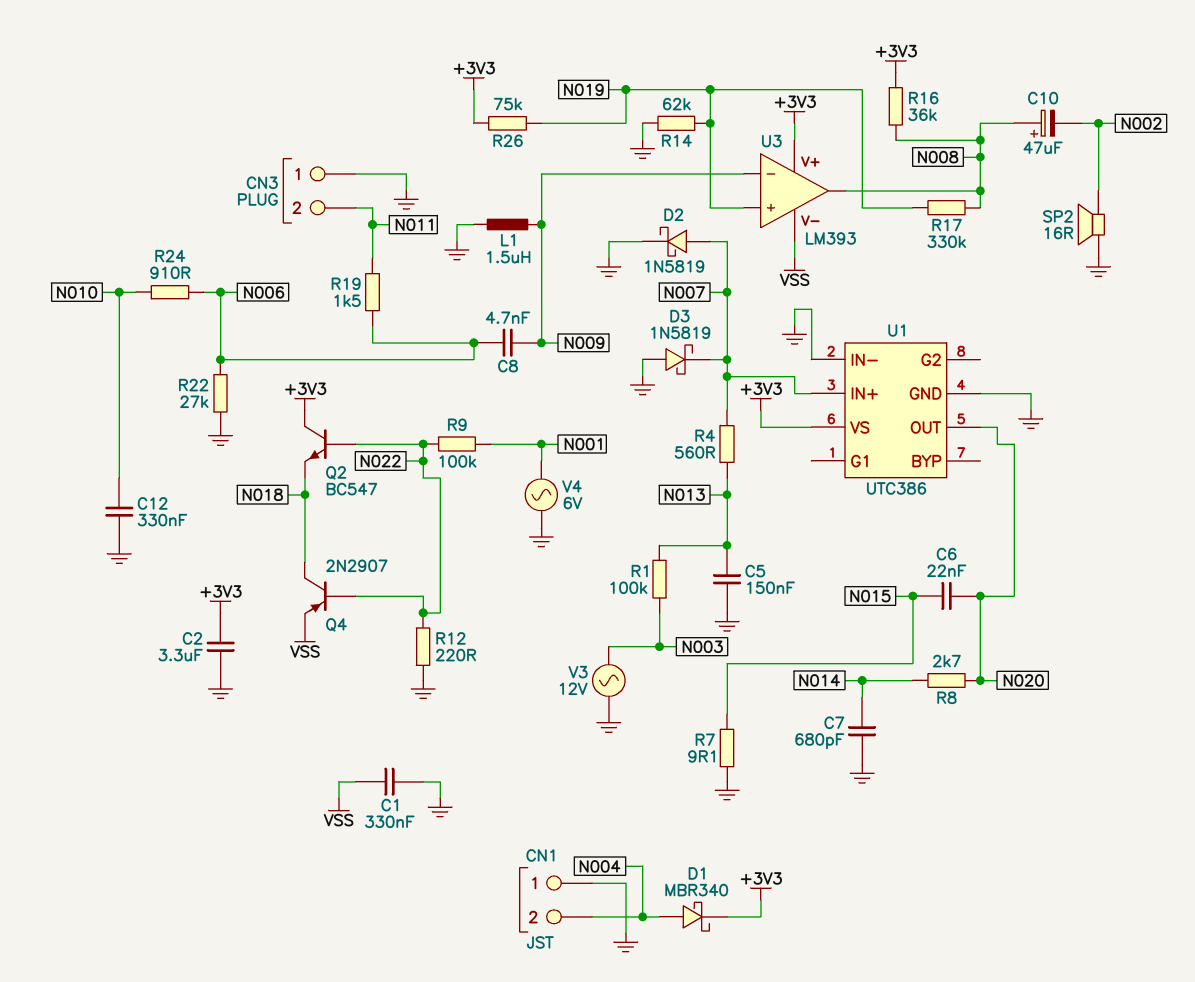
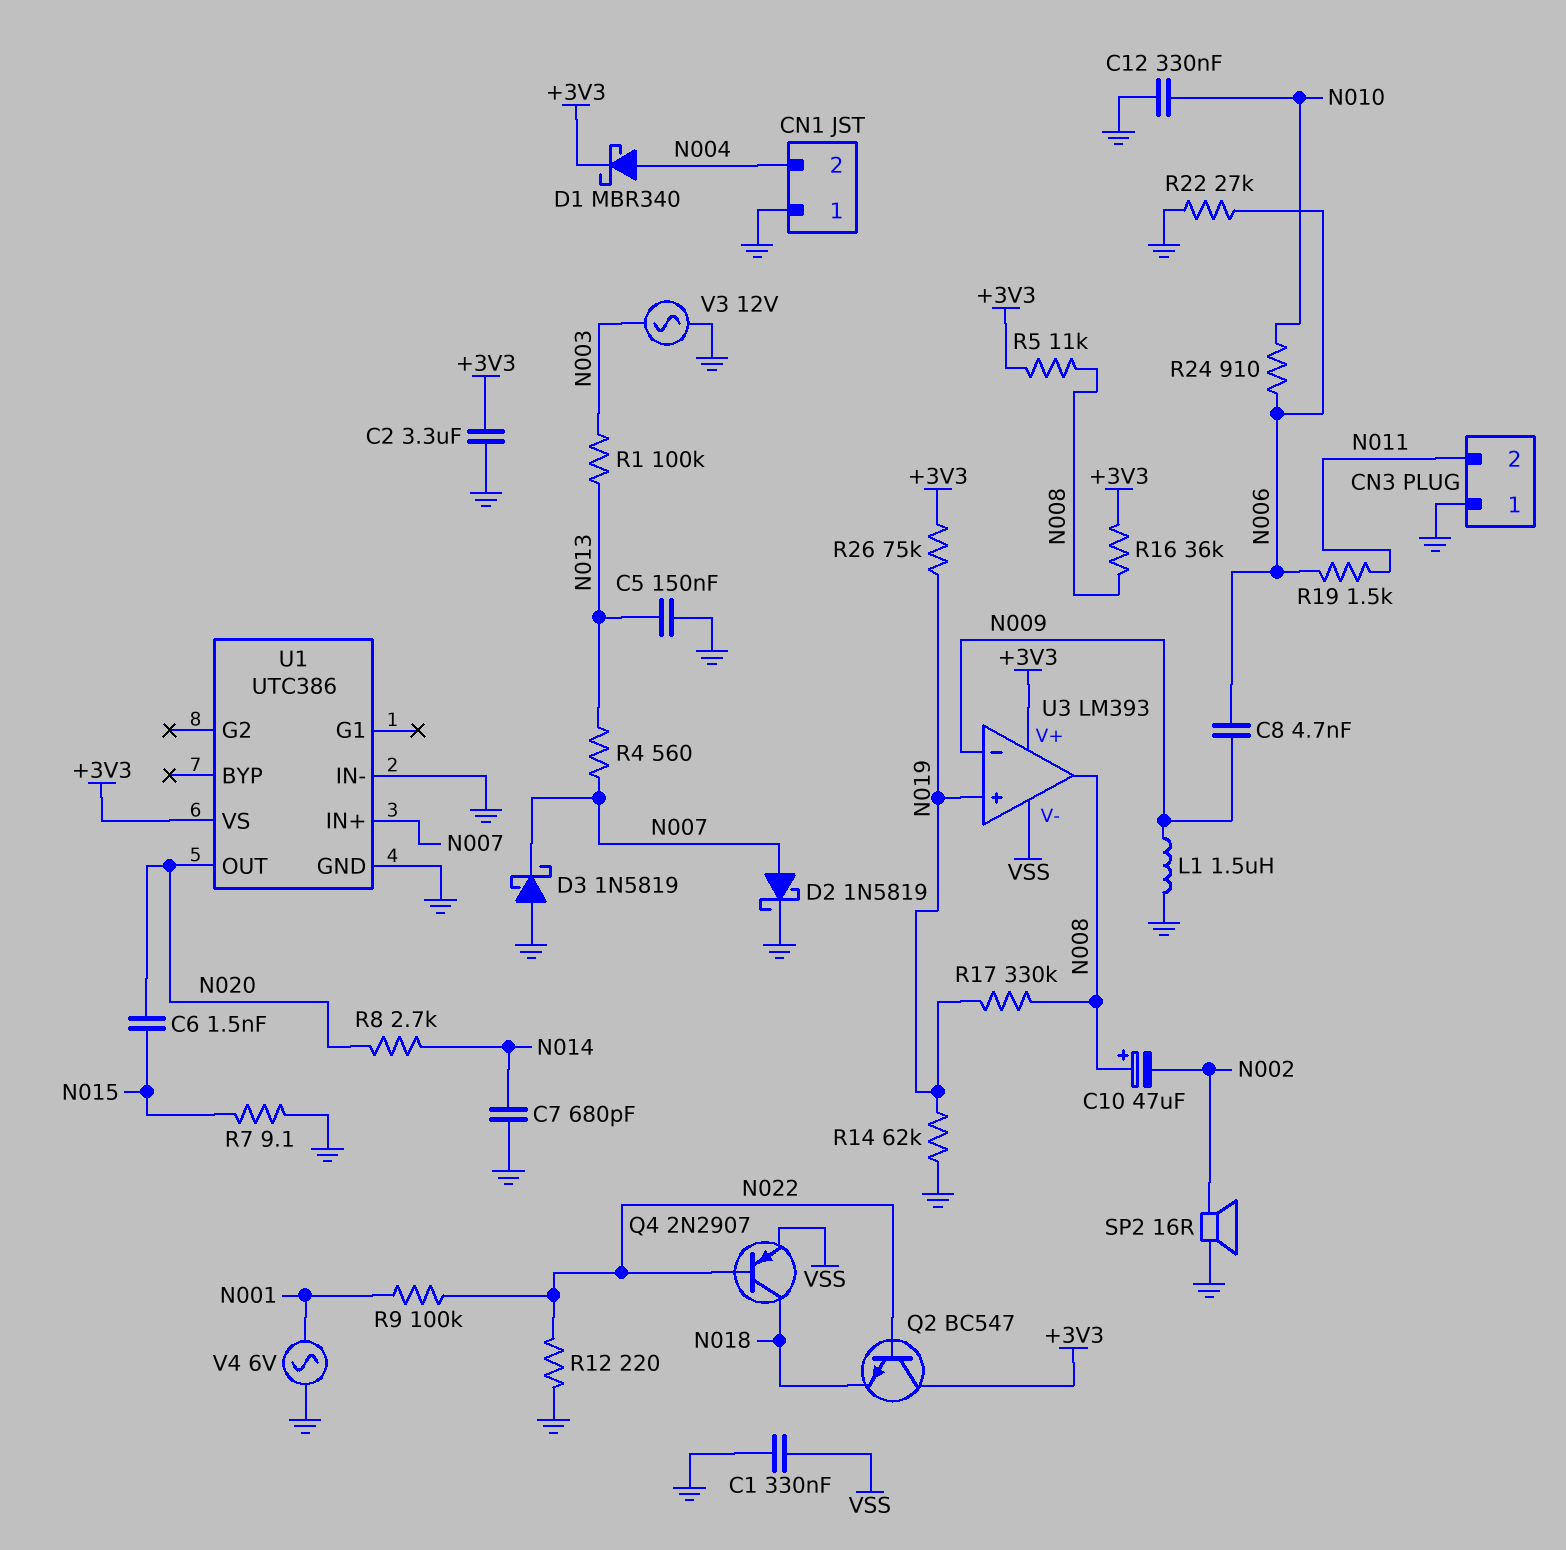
C6: 22nF (N015, N020) -> 1.5nF (N015, N020)
R5: none -> 11k (+3V3, N008)

